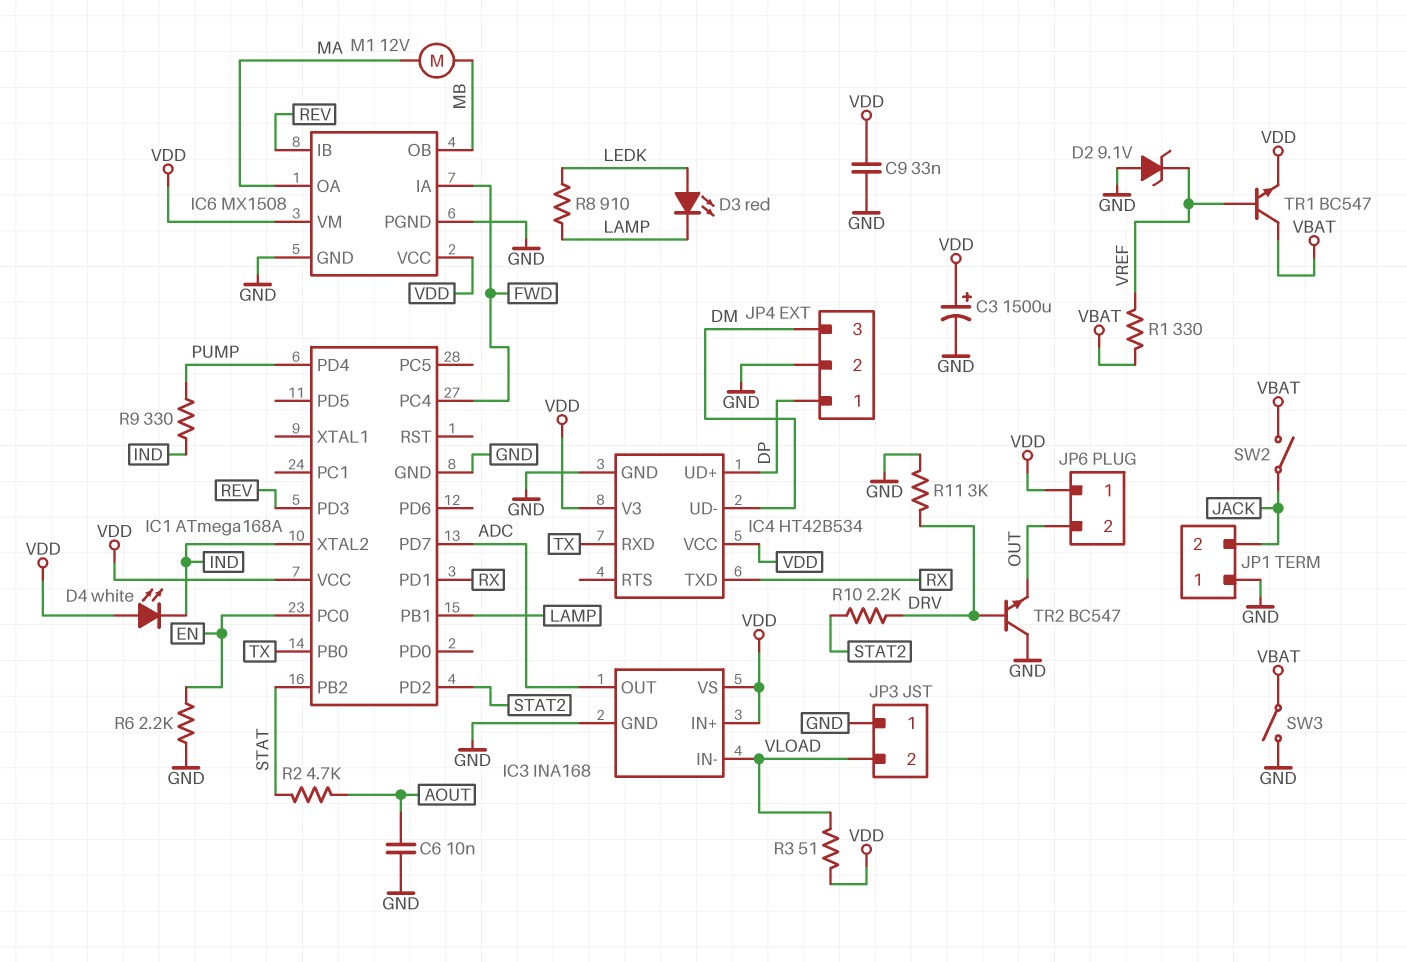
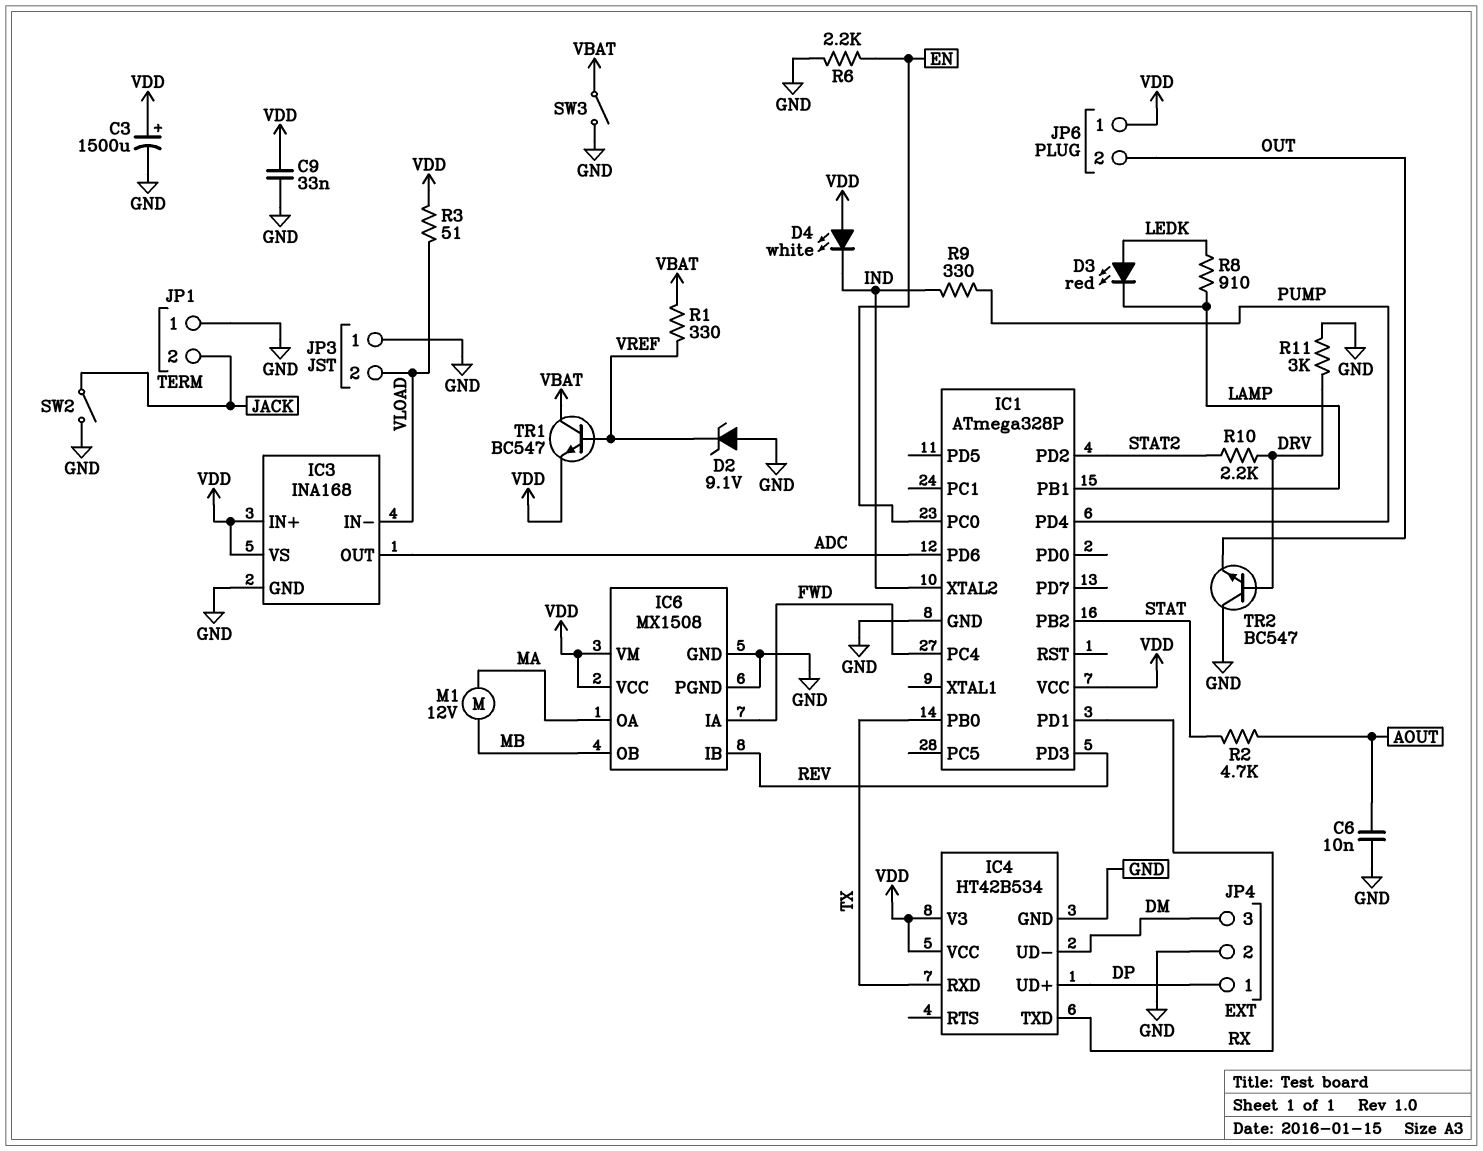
IC1: ATmega168A -> ATmega328P
IC1 pin PD6: none -> ADC
IC1 pin PD7: ADC -> none
SW2: switch (JACK, VBAT) -> switch (GND, JACK)

